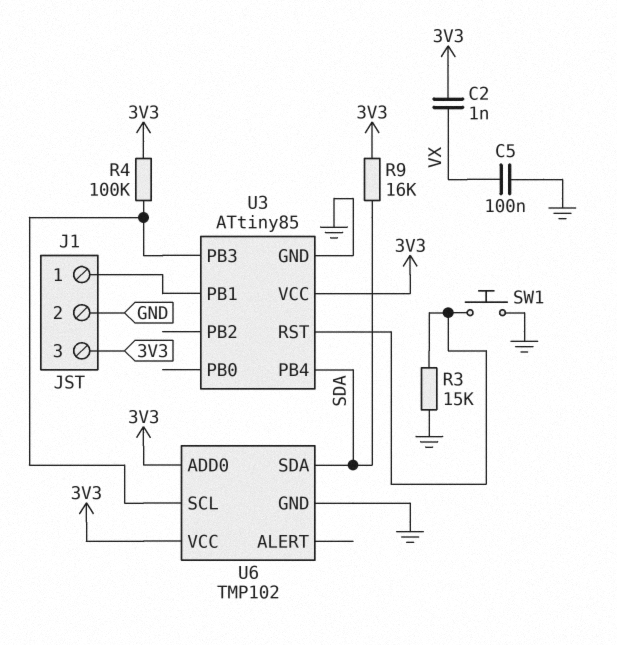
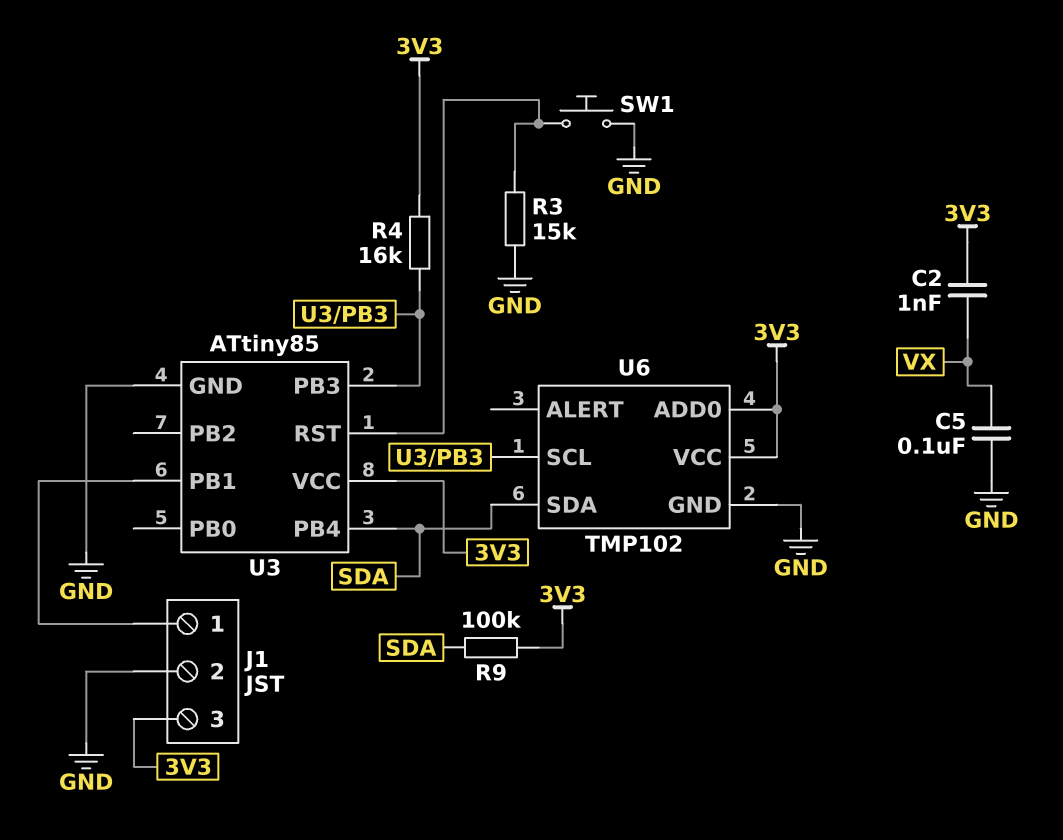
R4: 100k (3V3, U3/PB3) -> 16k (3V3, U3/PB3)
R9: 16k (3V3, SDA) -> 100k (3V3, SDA)

